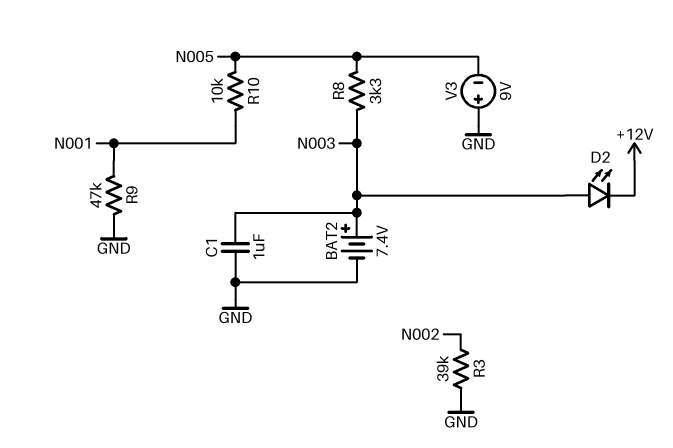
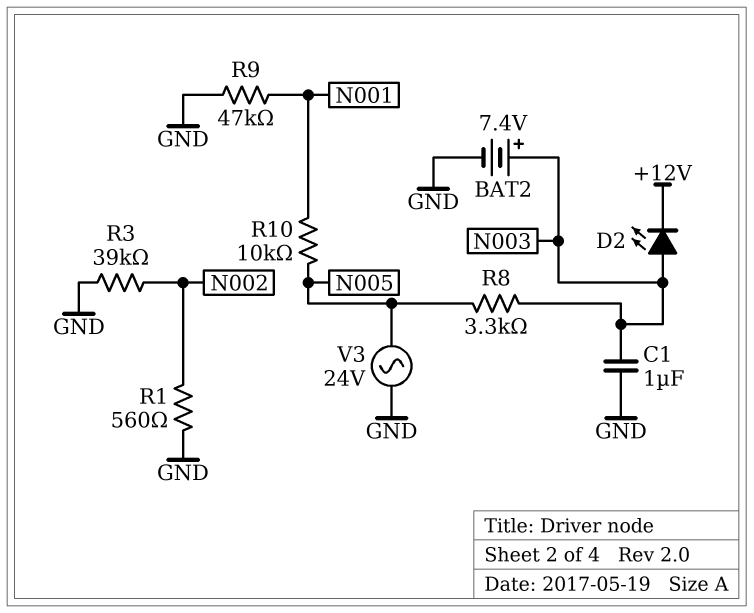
R1: none -> 560 (GND, N002)
V3: 9V (plus GND, minus N005) -> AC 24V (GND, N005)

